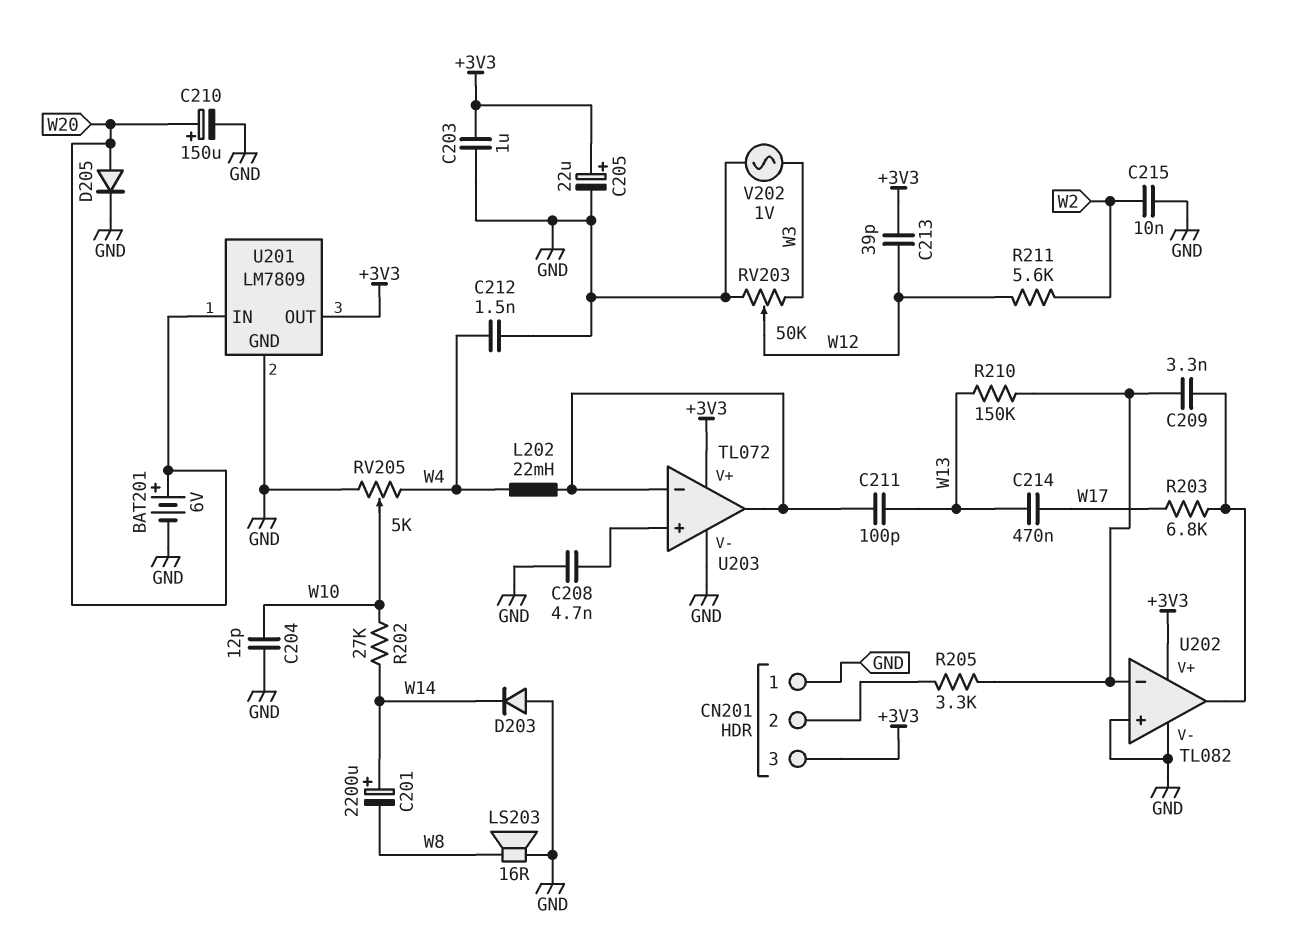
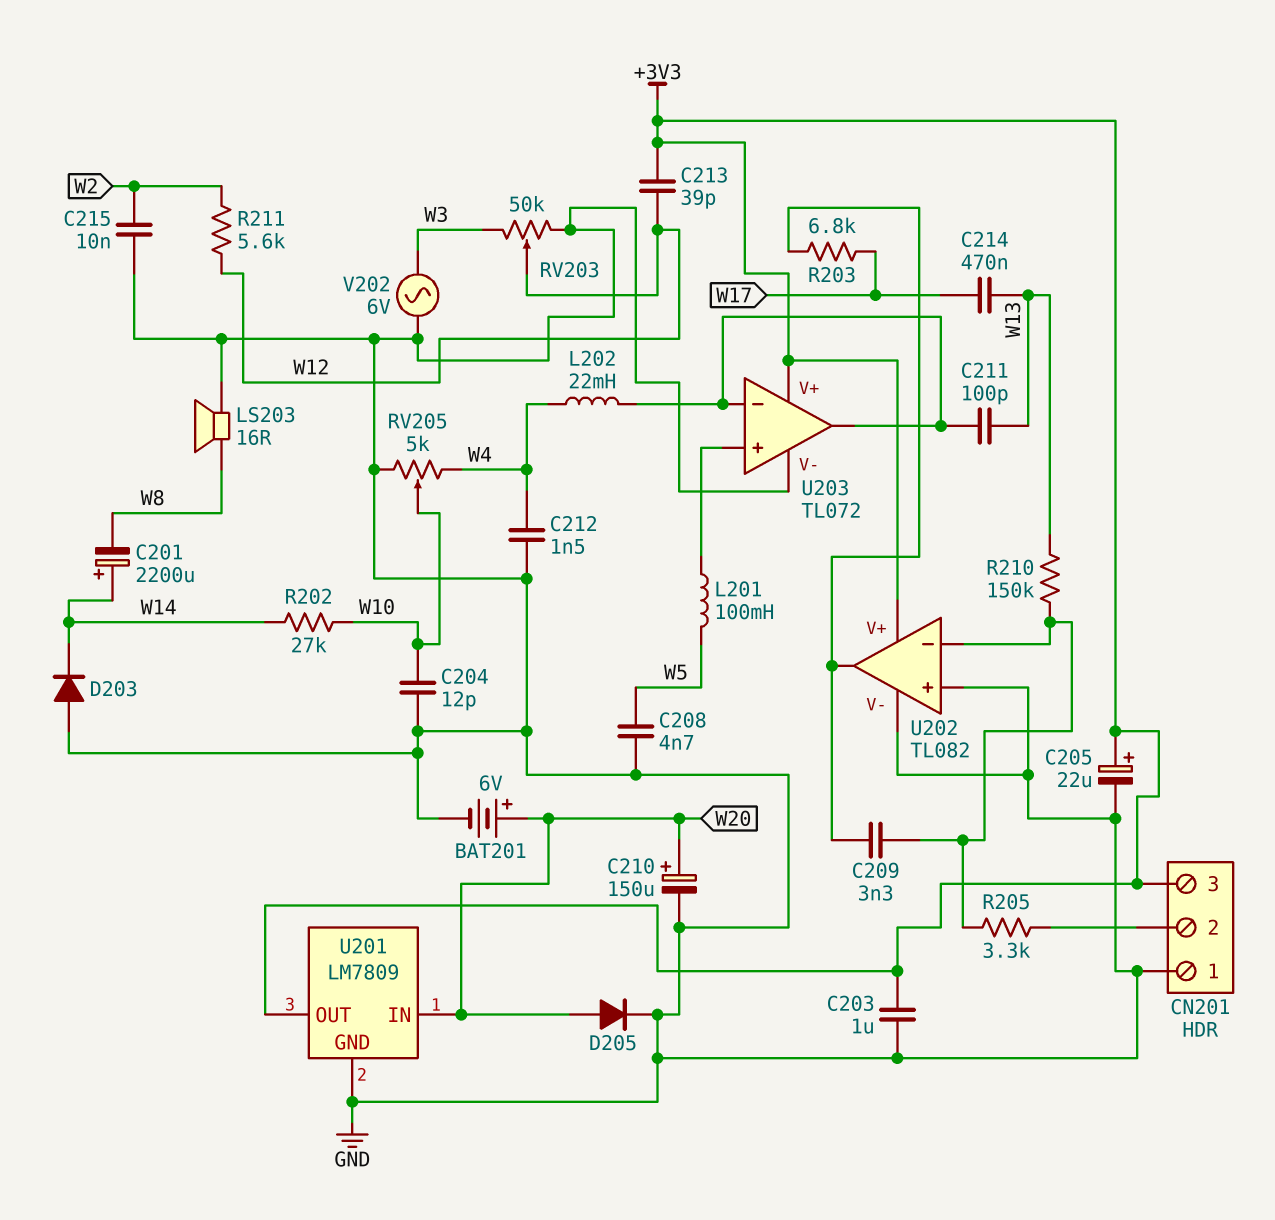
C208: 4.7nF (GND, U203/in+) -> 4.7nF (GND, W5)
L201: none -> 100mH (U203/in+, W5)
V202: AC 1V (GND, W3) -> AC 6V (GND, W3)

